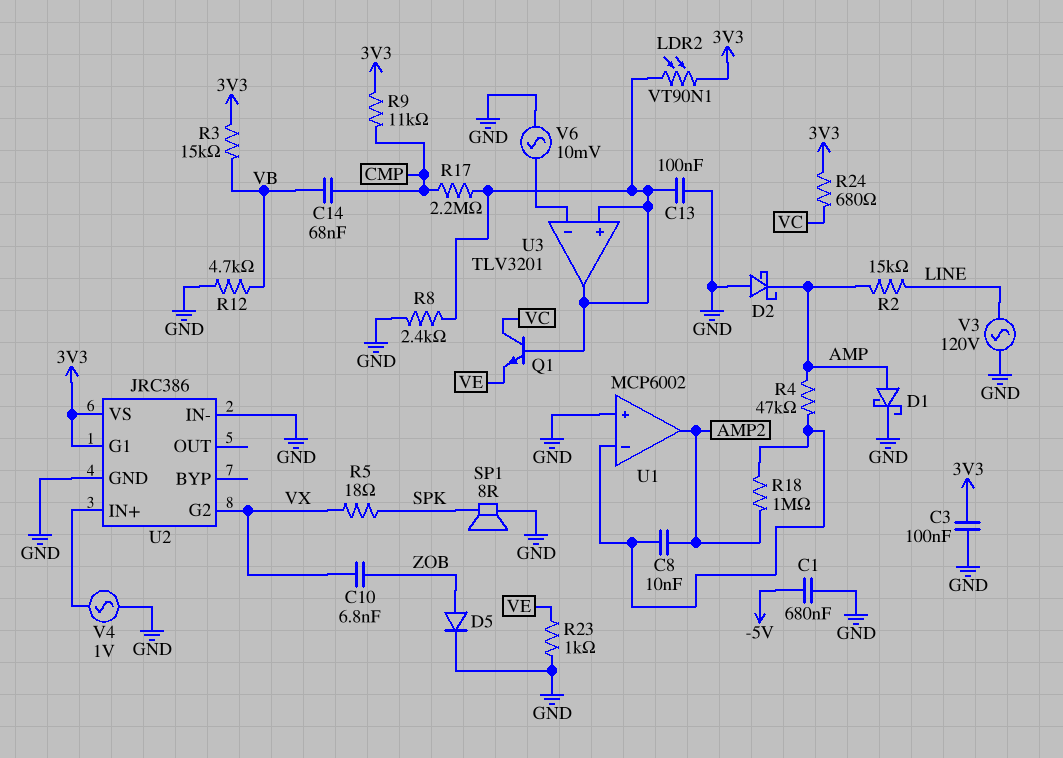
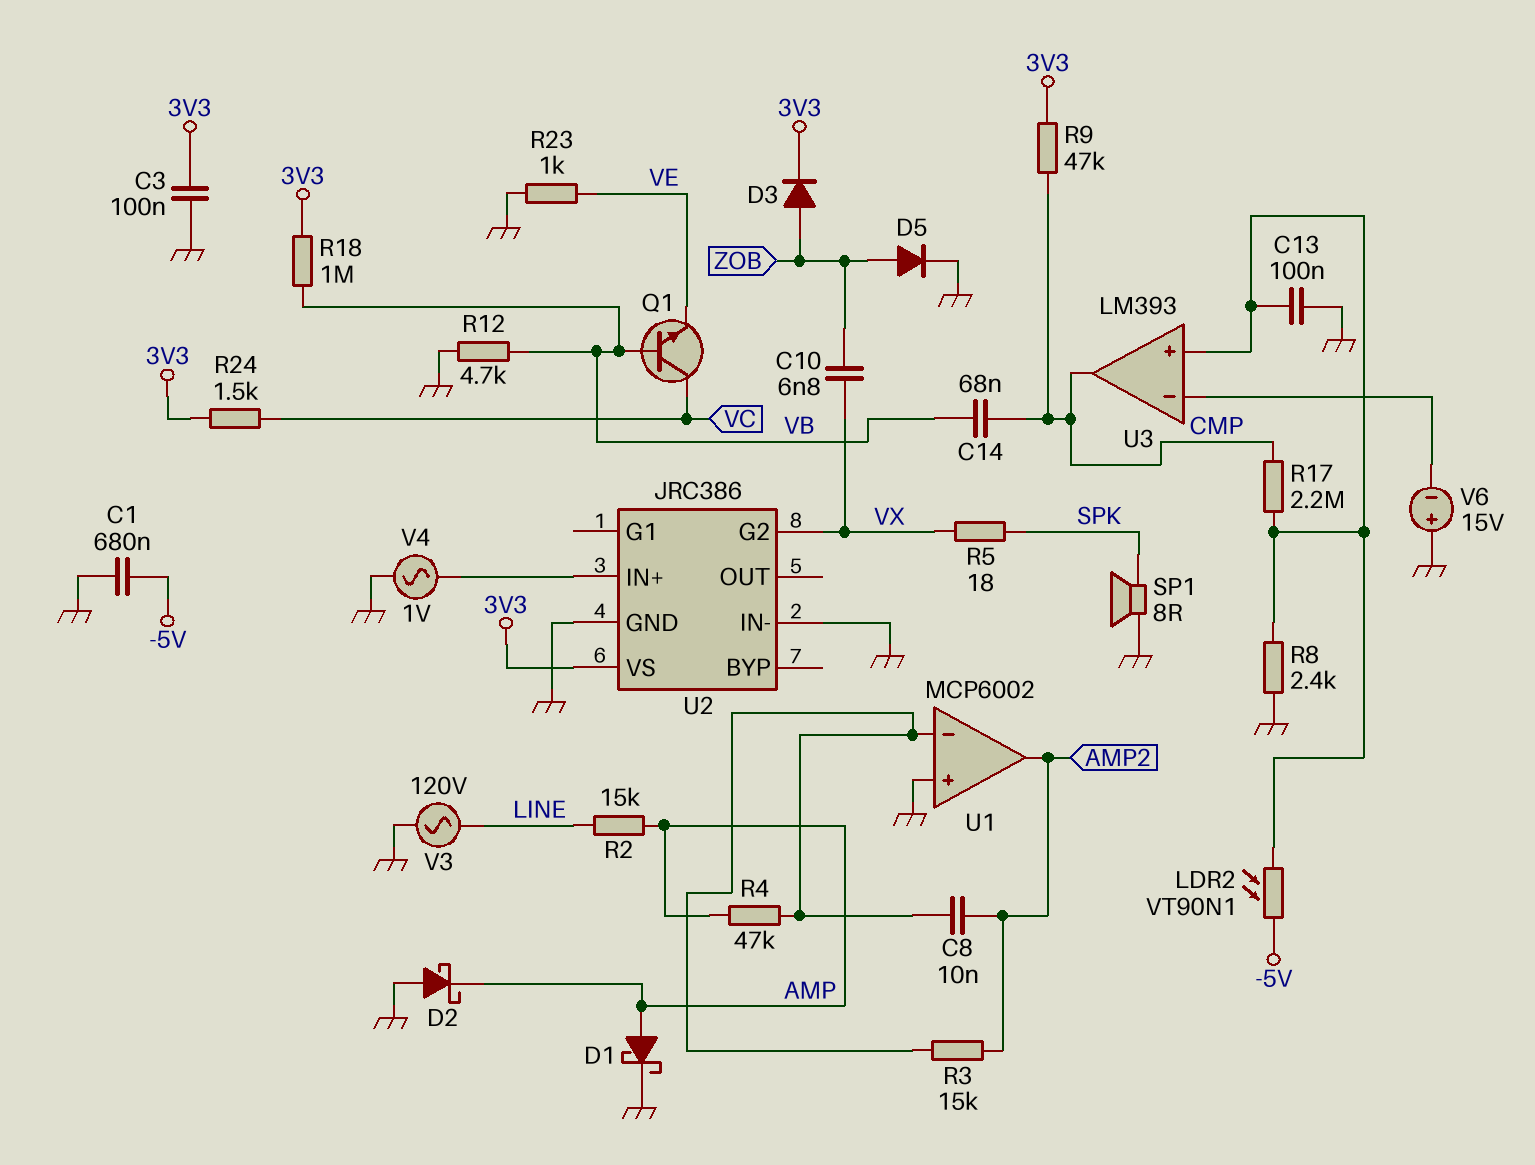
D3: none -> diode (A ZOB, K 3V3)
LDR2: VT90N1 (3V3, U3/in+) -> VT90N1 (-5V, U3/in+)
Q1: NPN (B U3/in+, C VC, E VE) -> NPN (B VB, C VC, E VE)
R3: 15k (3V3, VB) -> 15k (AMP2, U1/in-)
R9: 11k (3V3, CMP) -> 47k (3V3, CMP)
R18: 1M (AMP2, U1/in-) -> 1M (3V3, VB)
R24: 680 (3V3, VC) -> 1.5k (3V3, VC)
U2 pin G1: 3V3 -> none
U3: TLV3201 -> LM393
U3 pin out: U3/in+ -> CMP
V6: AC 10mV (GND, U3/in-) -> 15V (plus GND, minus U3/in-)

